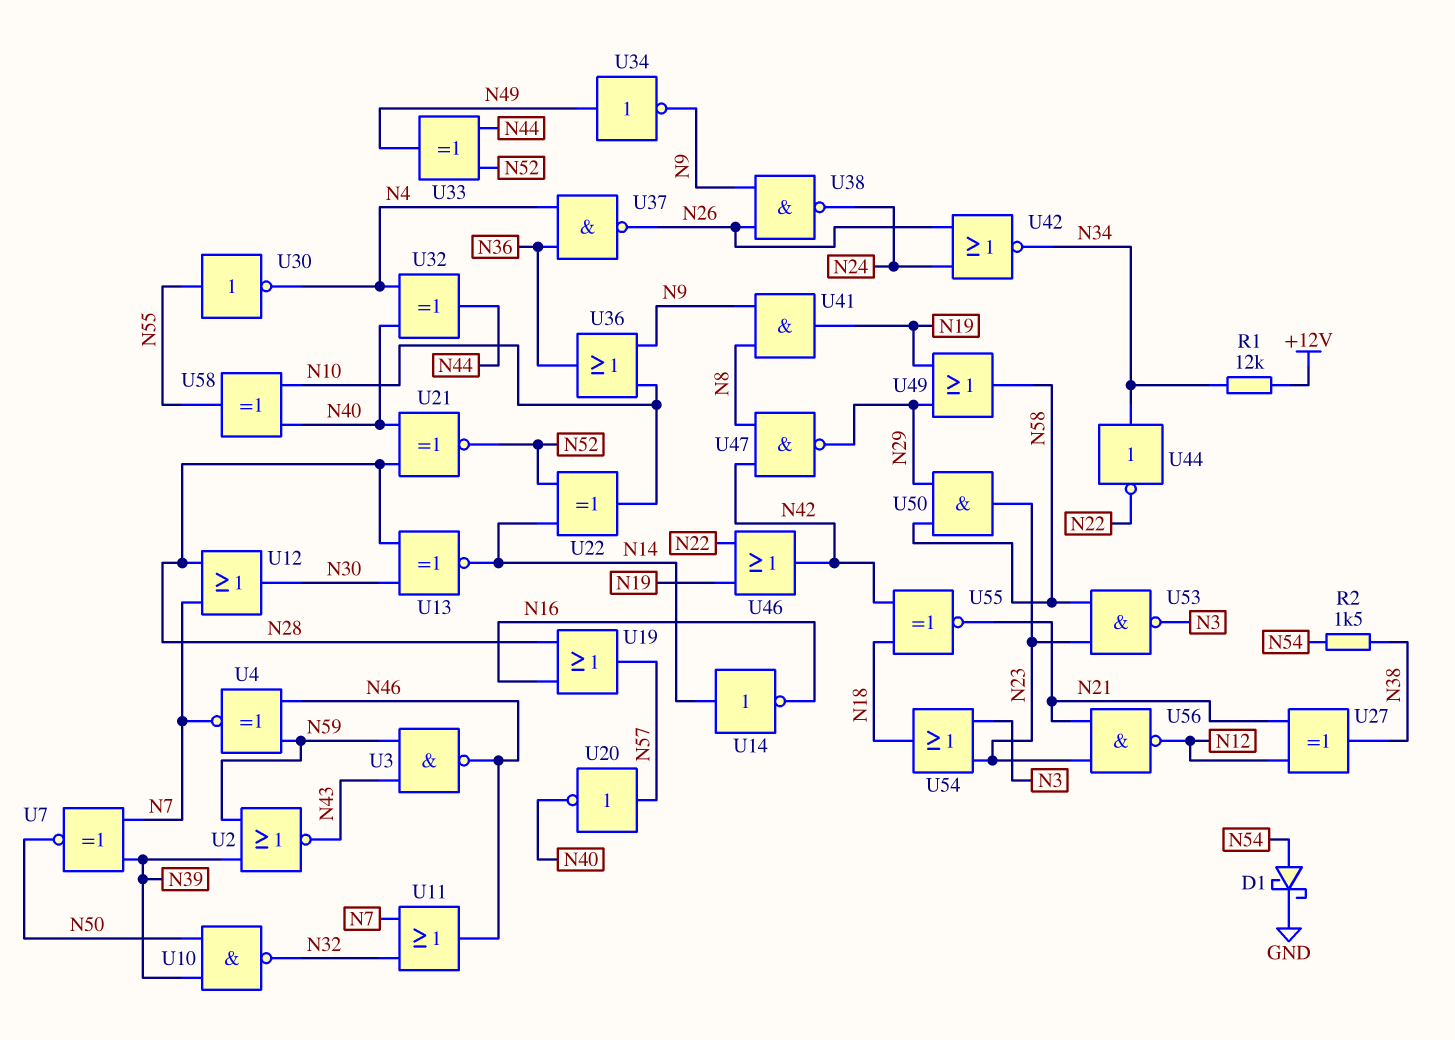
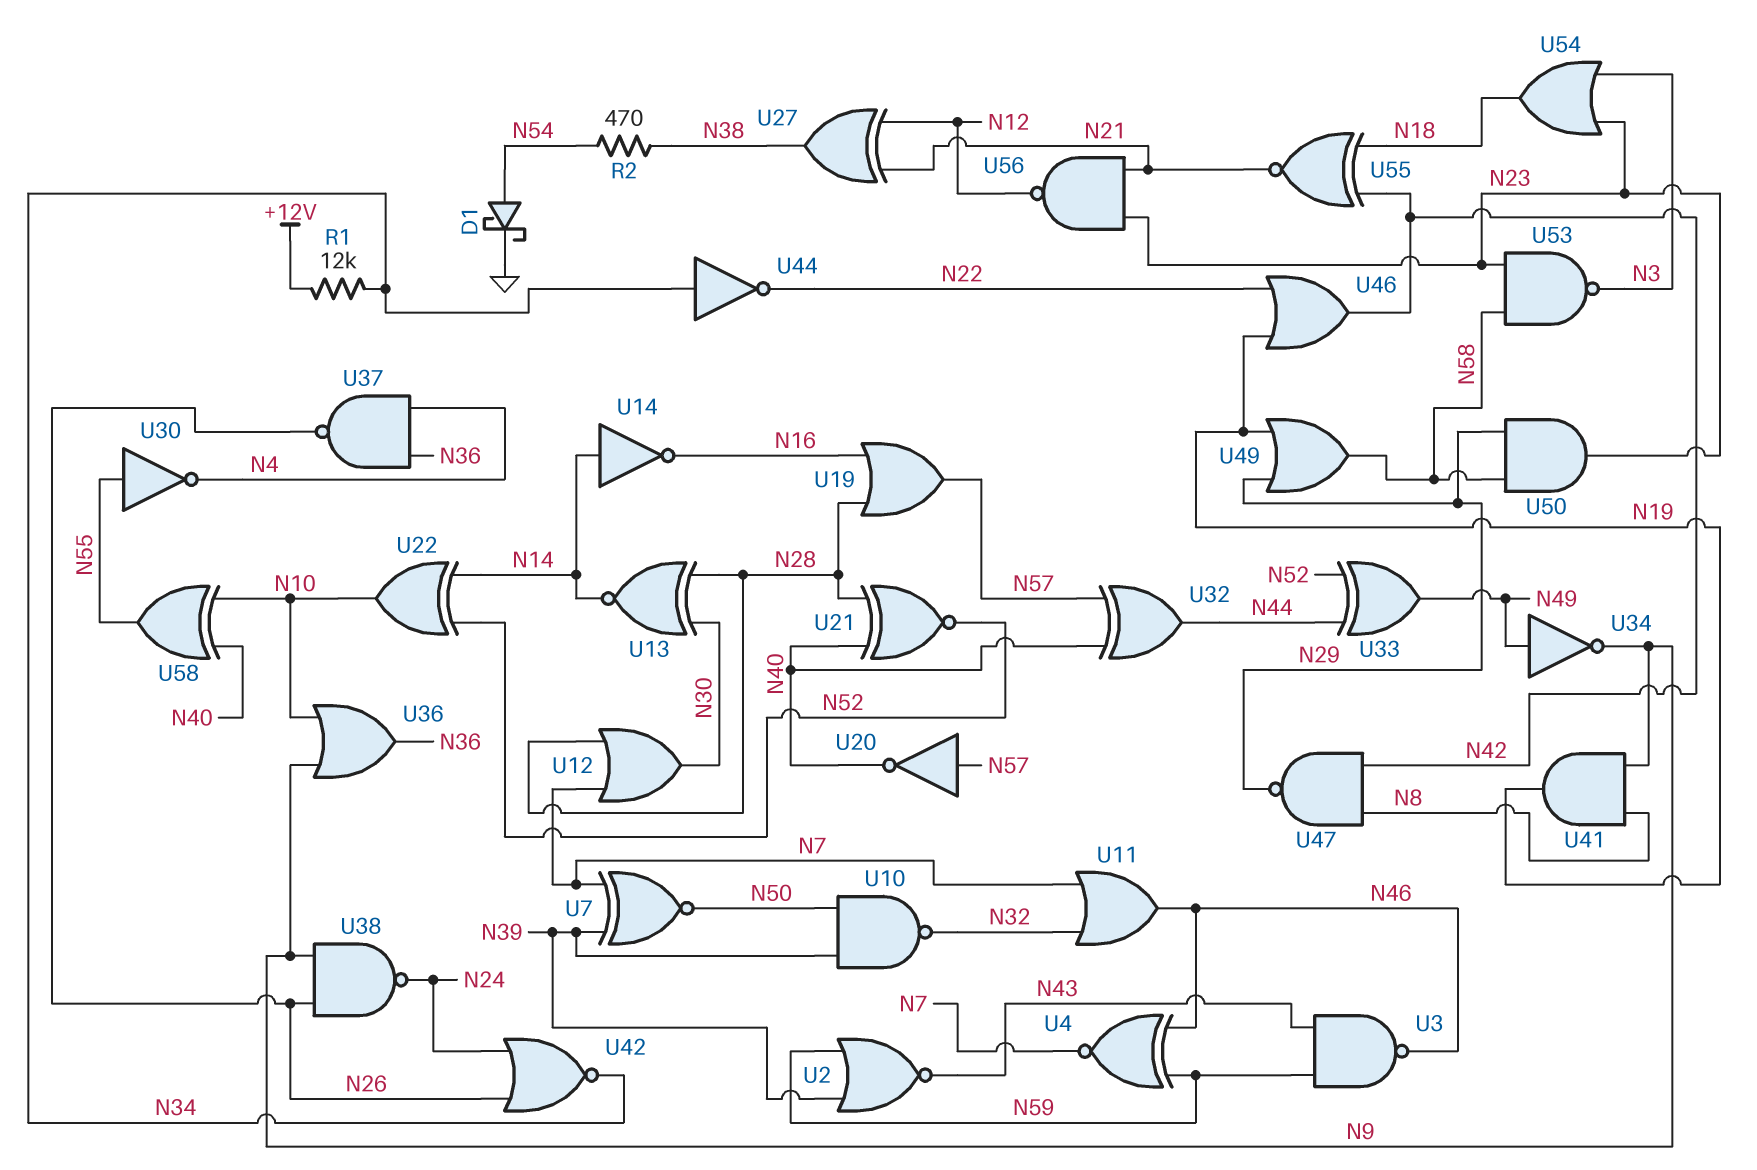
R2: 1.5k (N38, N54) -> 470 (N38, N54)
U32: XOR (in N4, in N40, out N44) -> XOR (in N40, in N57, out N44)

